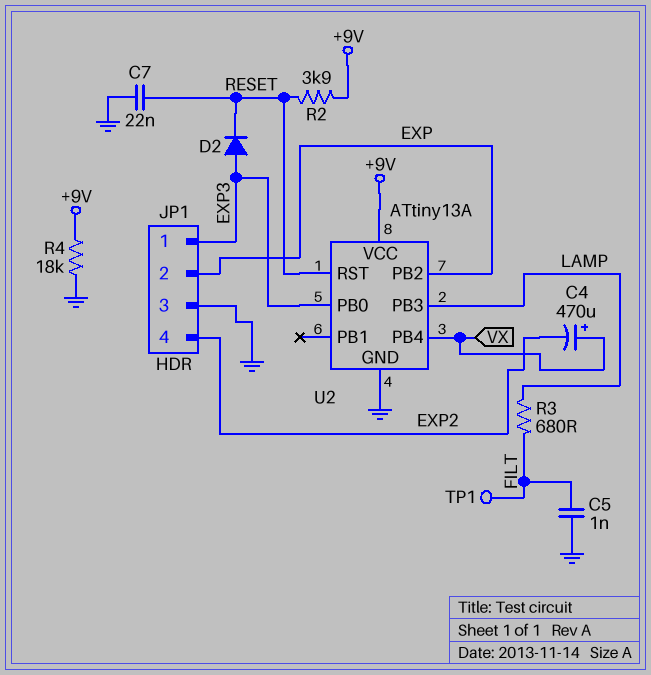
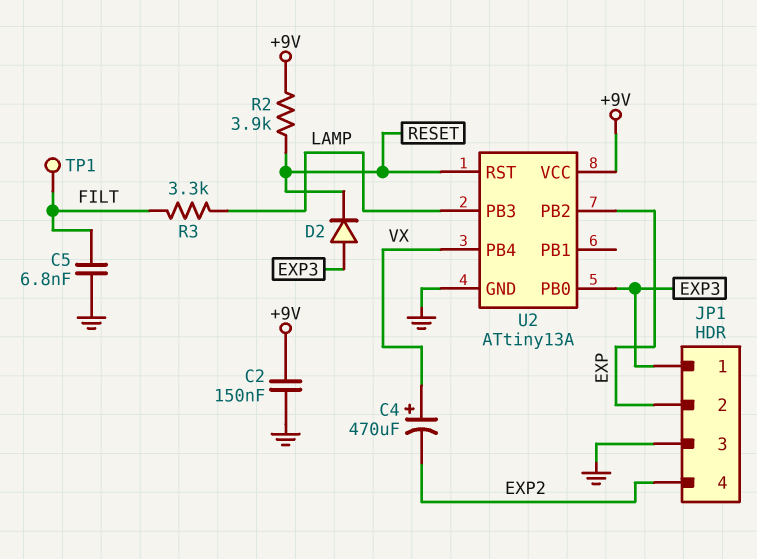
C2: none -> 150nF (+9V, GND)
C5: 1nF (FILT, GND) -> 6.8nF (FILT, GND)
C7: 22nF (GND, RESET) -> none
R3: 680 (FILT, LAMP) -> 3.3k (FILT, LAMP)
R4: 18k (+9V, GND) -> none

